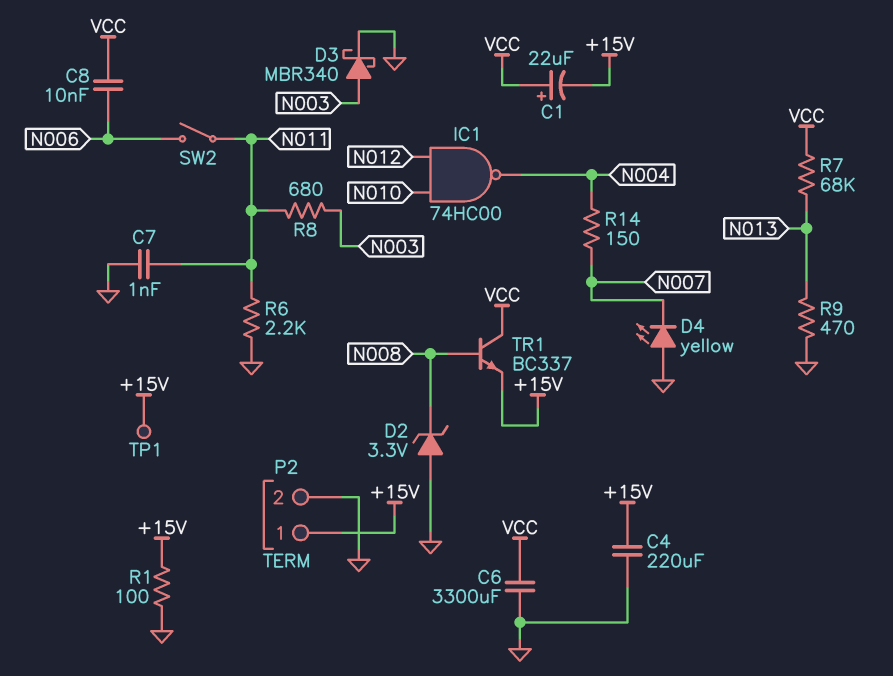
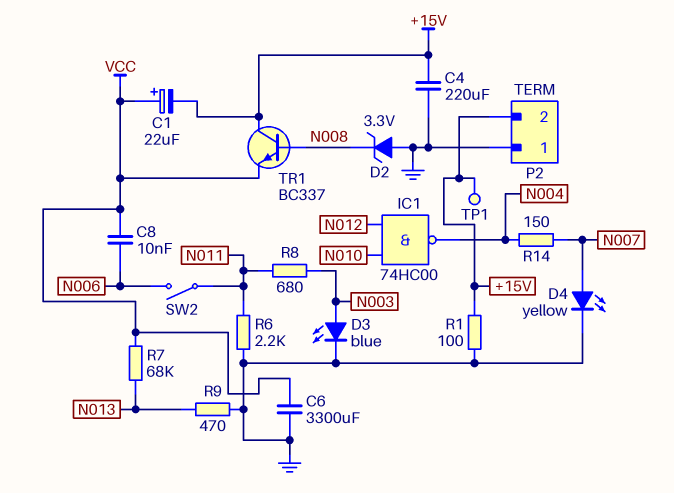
C7: 1nF (GND, N011) -> none
D3: schottky MBR340 (A N003, K GND) -> LED blue (A N003, K GND)
D4: LED yellow (A GND, K N007) -> LED yellow (A N007, K GND)
P2 pin 1: +15V -> GND
P2 pin 2: GND -> +15V
TR1: NPN BC337 (B N008, C VCC, E +15V) -> NPN BC337 (B N008, C +15V, E VCC)

